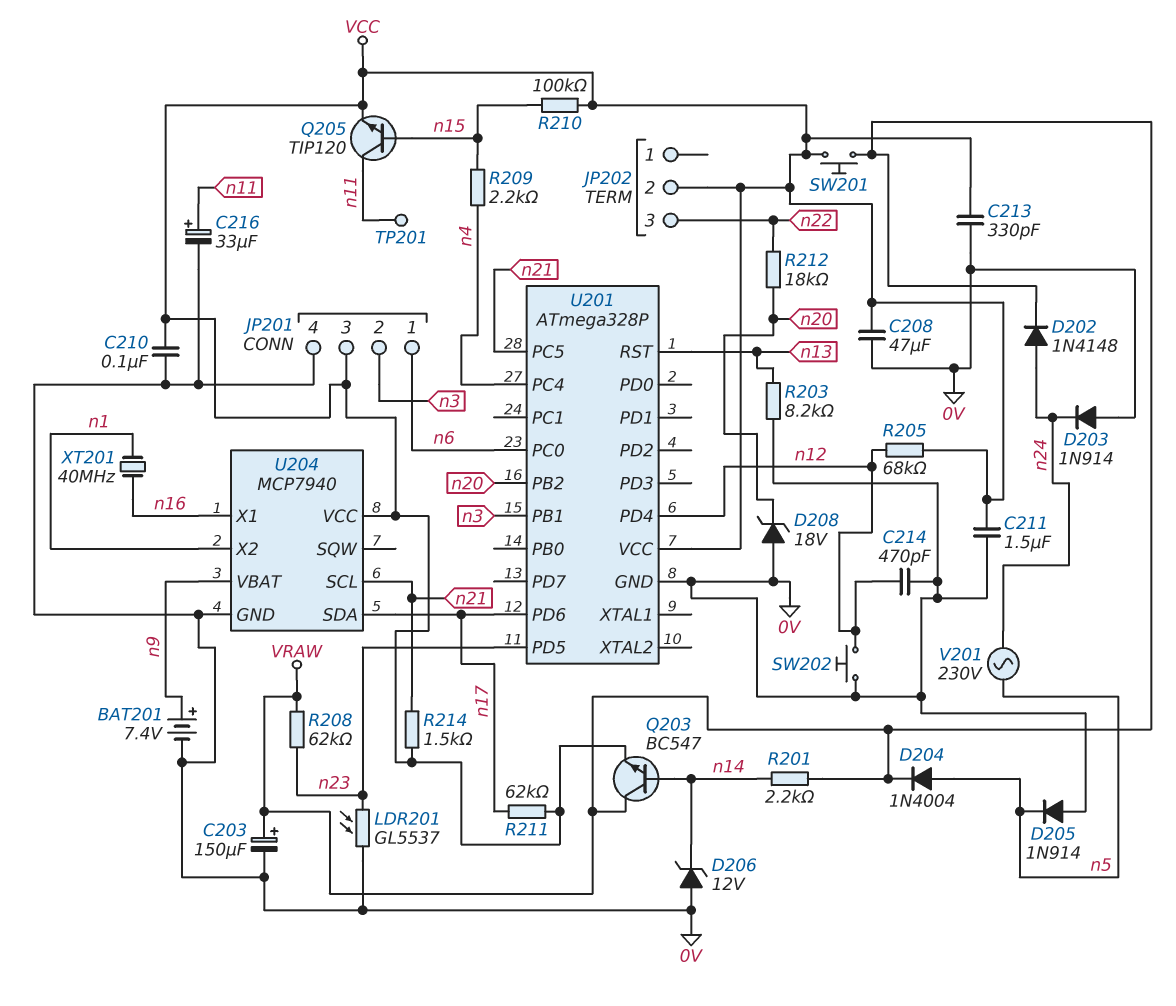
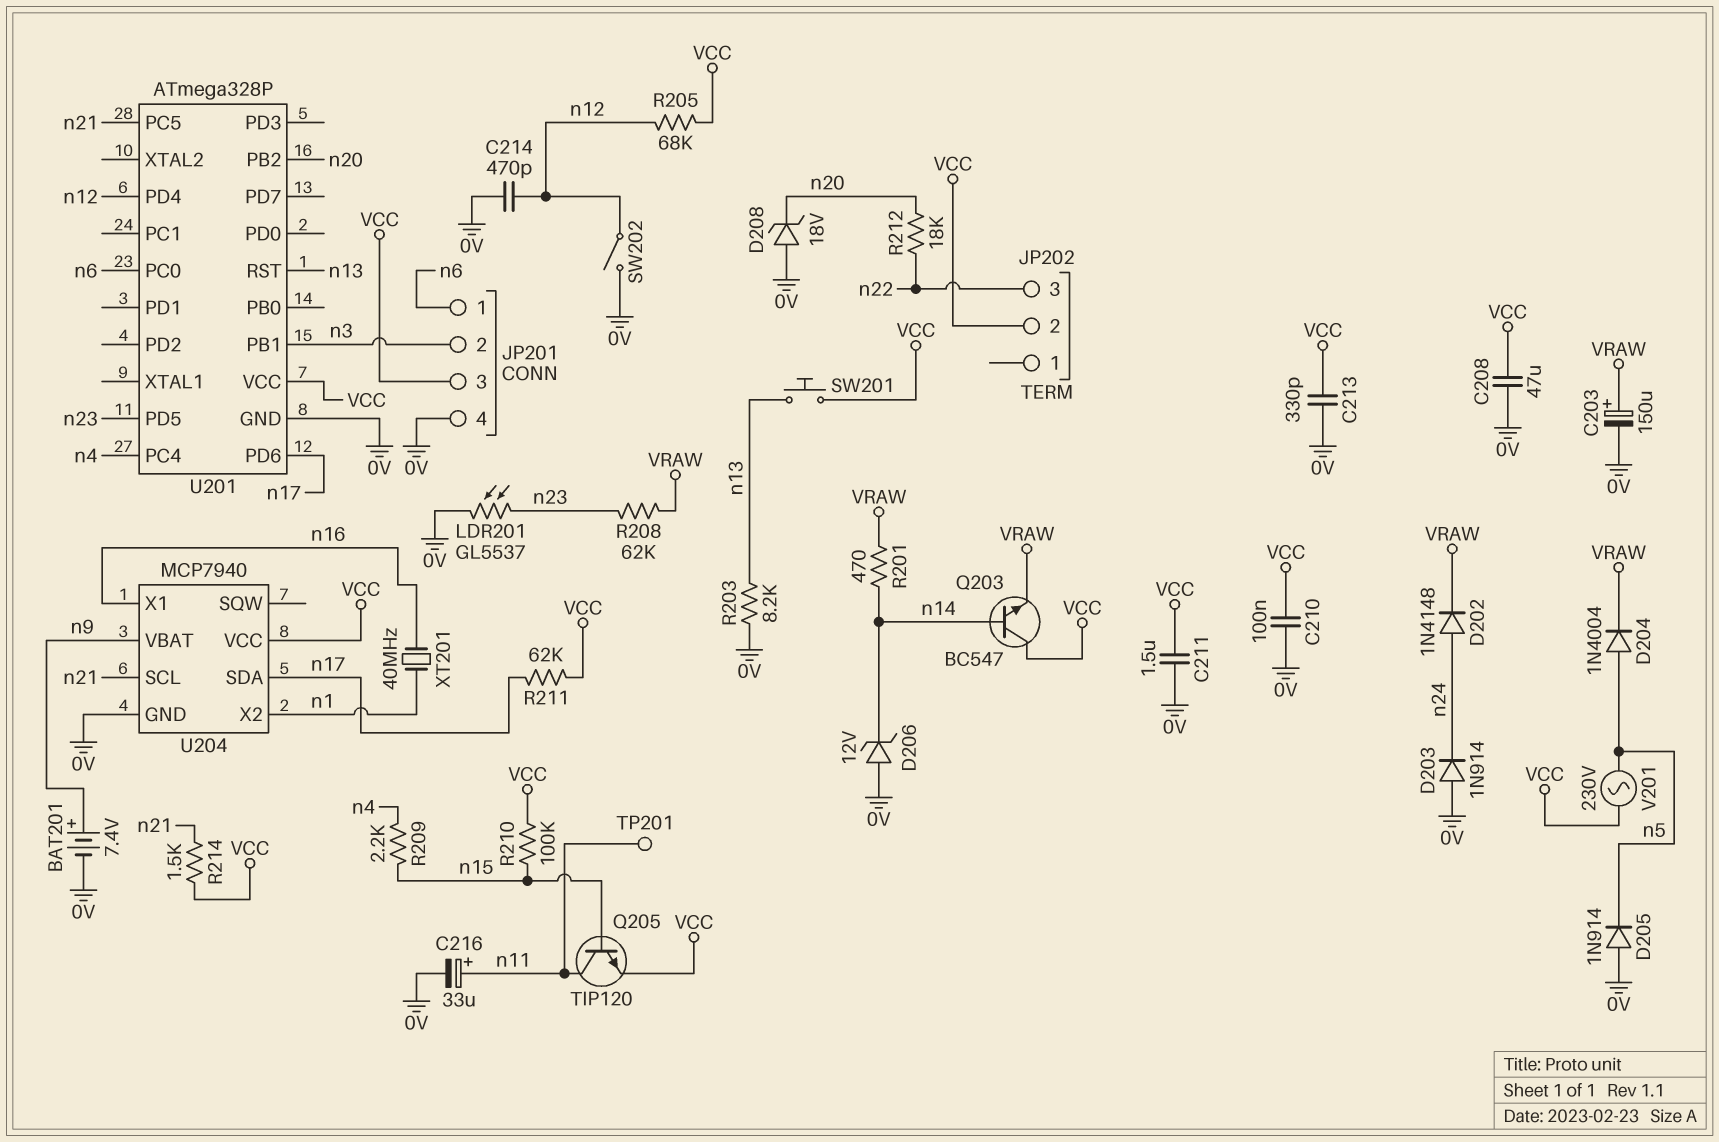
Q203: NPN BC547 (B n14, C VRAW, E VCC) -> NPN BC547 (B n14, C VCC, E VRAW)
R201: 2.2k (VRAW, n14) -> 470 (VRAW, n14)
SW201: button (VCC, VRAW) -> button (VCC, n13)
SW202: button (0V, n12) -> switch (0V, n12)
V201: AC 230V (n5, n24) -> AC 230V (VCC, n5)

